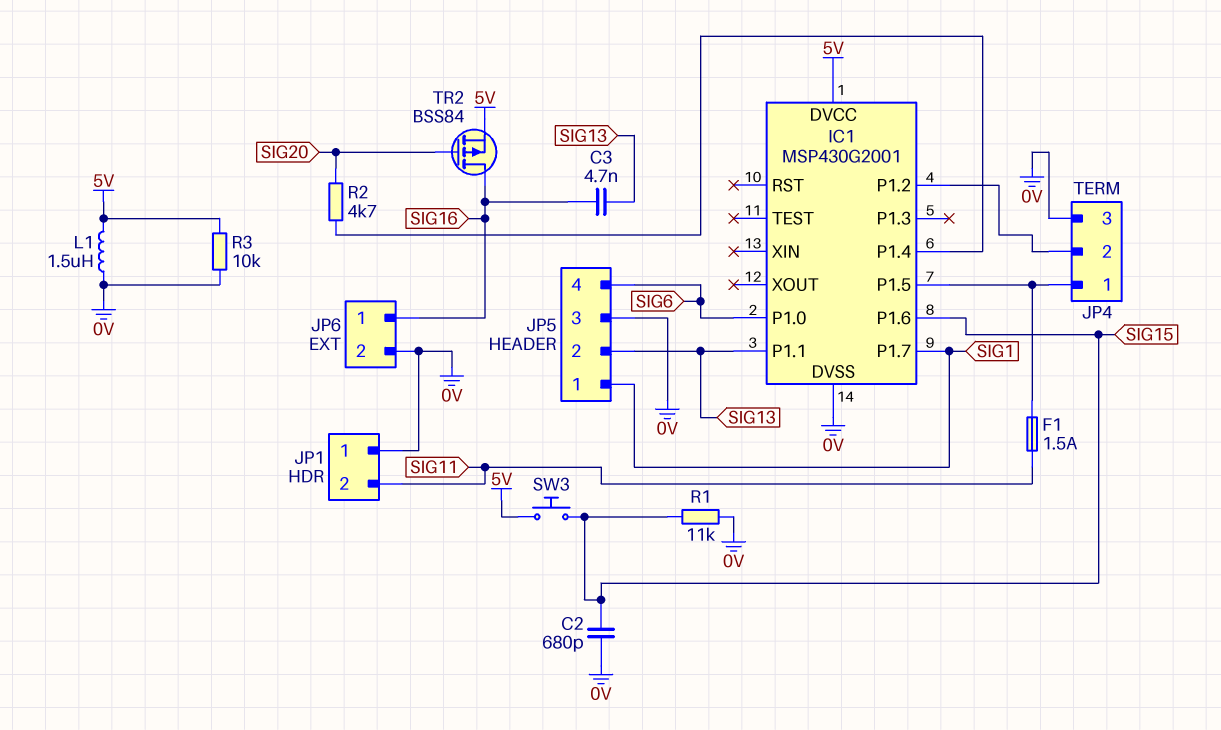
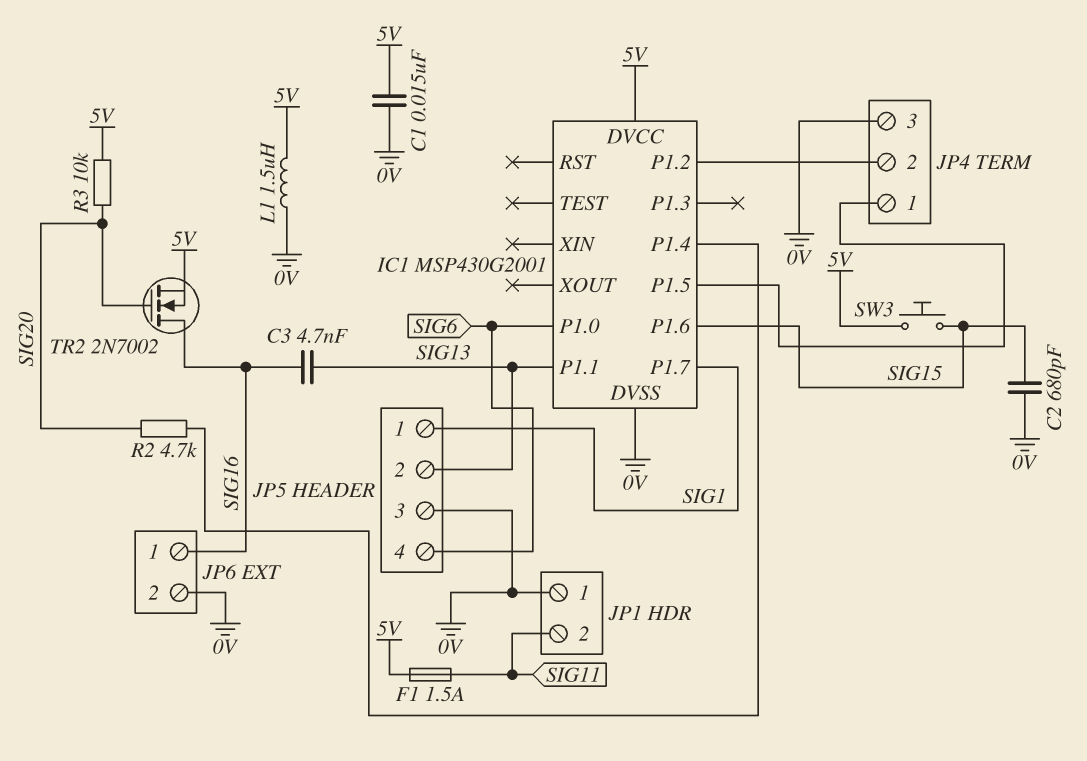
C1: none -> 15nF (0V, 5V)
F1: 1.5A (IC1/P1.5, SIG11) -> 1.5A (5V, SIG11)
R1: 11k (0V, SIG15) -> none
R3: 10k (0V, 5V) -> 10k (5V, SIG20)
TR2: PMOS BSS84 (G SIG20, D SIG16, S 5V) -> NMOS 2N7002 (G SIG20, D SIG16, S 5V)

